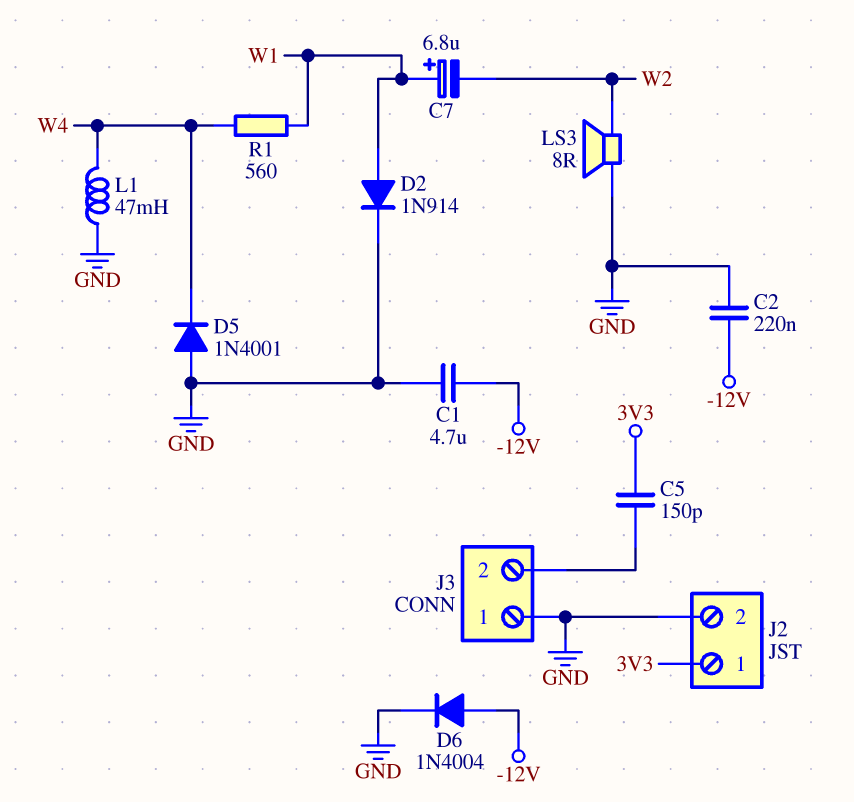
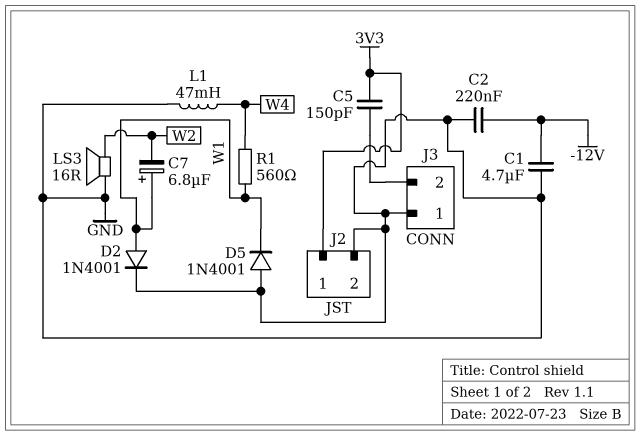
D2: diode 1N914 (A W1, K GND) -> diode 1N4001 (A W1, K GND)
D5: diode 1N4001 (A GND, K W4) -> diode 1N4001 (A GND, K W1)
D6: diode 1N4004 (A -12V, K GND) -> none
LS3: speaker 8R (GND, W2) -> speaker 16R (GND, W2)

